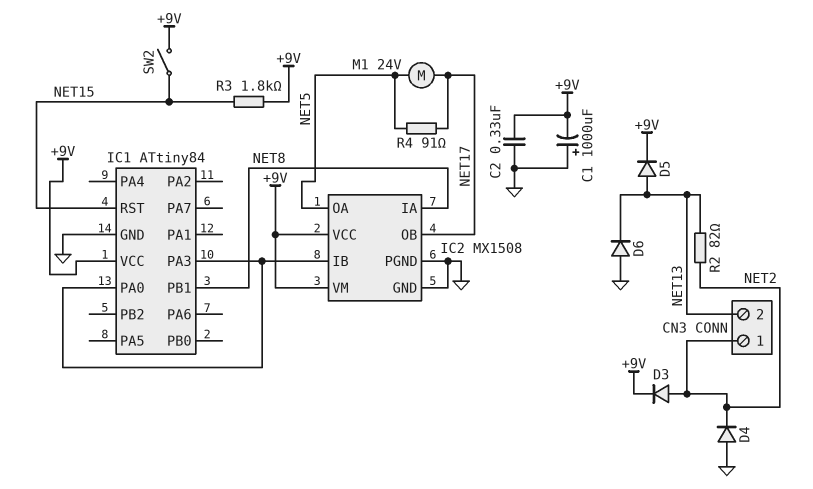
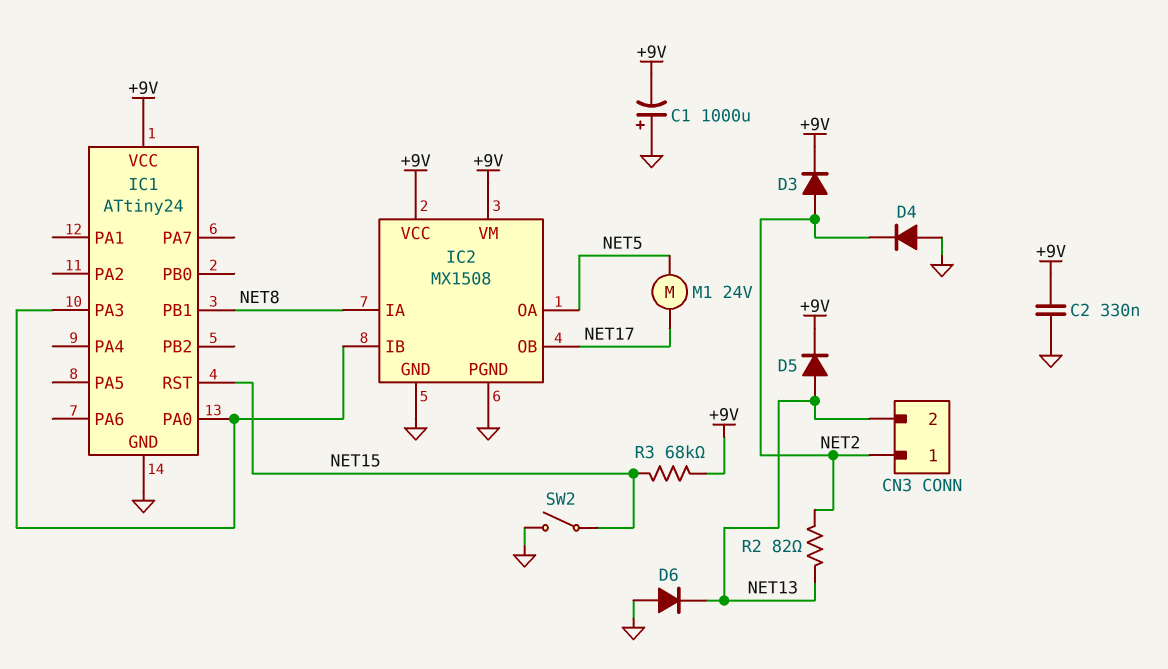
IC1: ATtiny84 -> ATtiny24
R3: 1.8k (+9V, NET15) -> 68k (+9V, NET15)
R4: 91 (NET5, NET17) -> none
SW2: switch (+9V, NET15) -> switch (GND, NET15)

